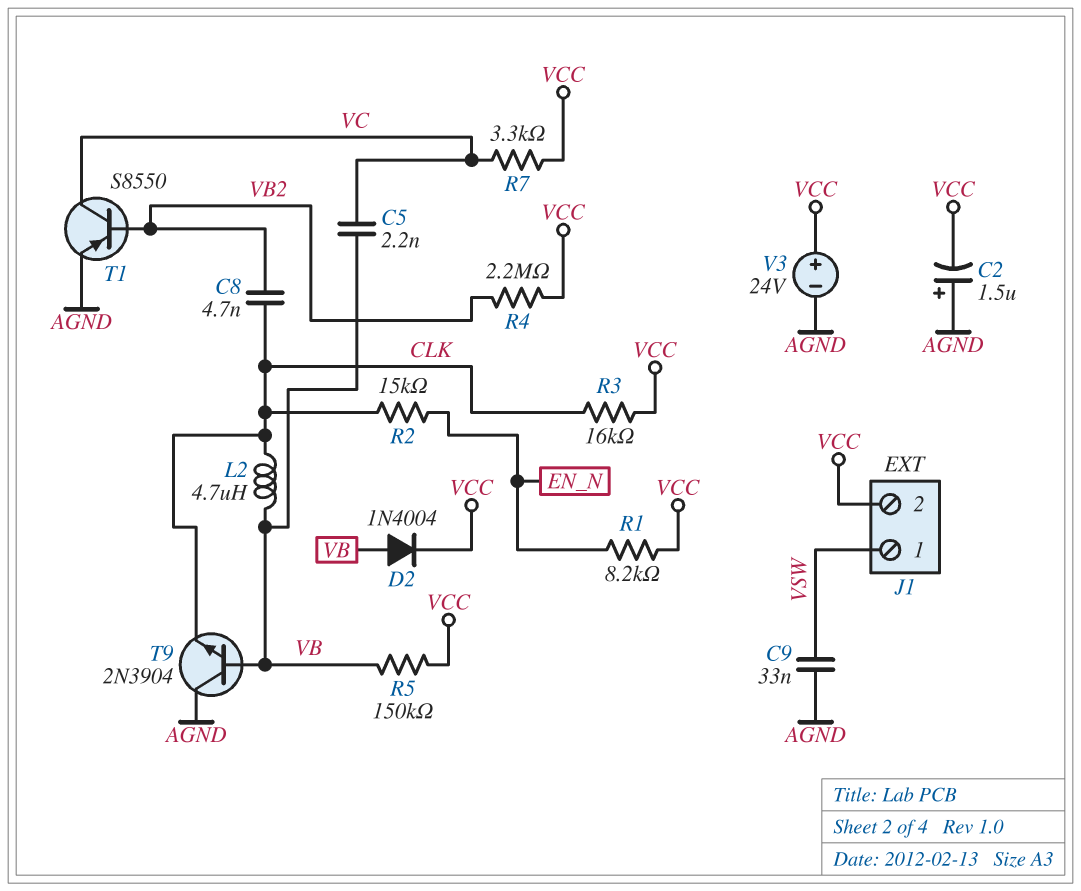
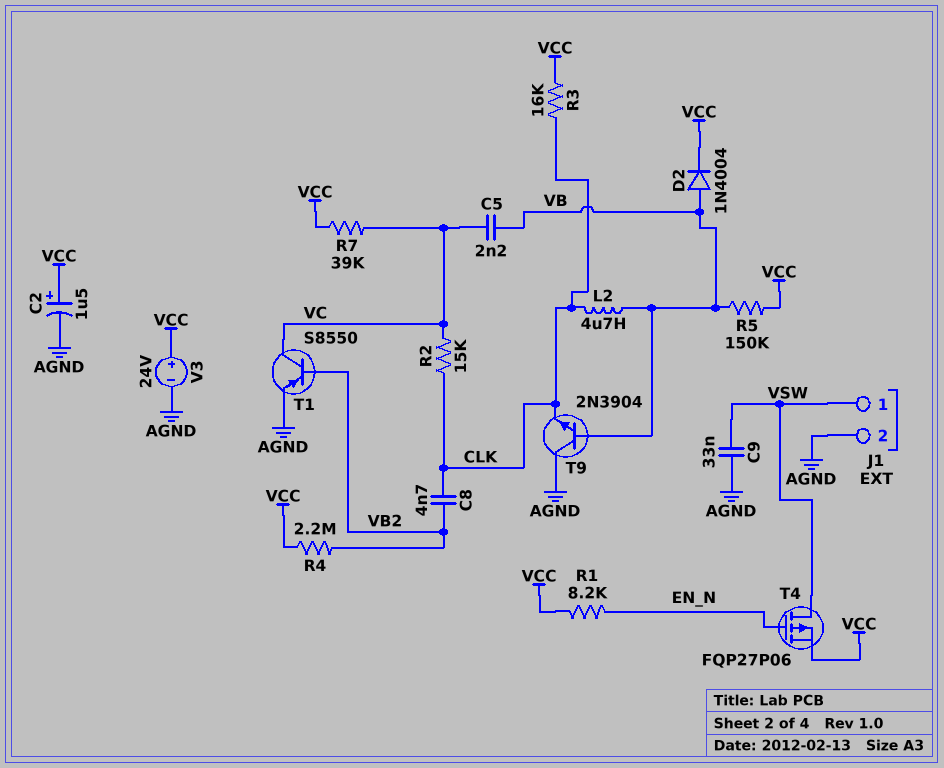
C2: 1.5uF (plus AGND, minus VCC) -> 1.5uF (plus VCC, minus AGND)
J1 pin 2: VCC -> AGND
R2: 15k (CLK, EN_N) -> 15k (CLK, VC)
R7: 3.3k (VC, VCC) -> 39k (VC, VCC)
T4: none -> PMOS FQP27P06 (G EN_N, D VSW, S VCC)

